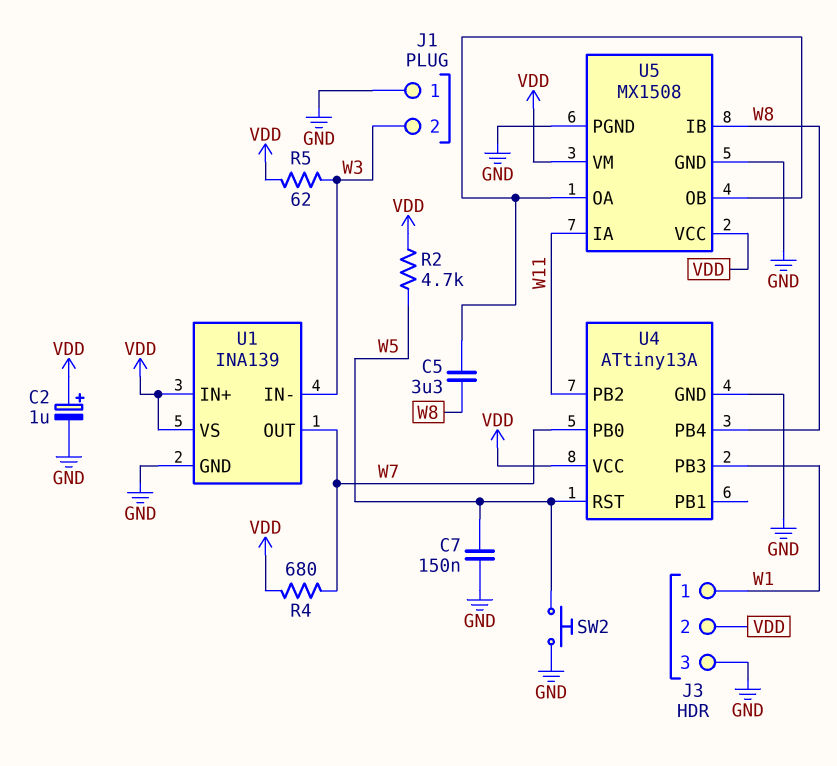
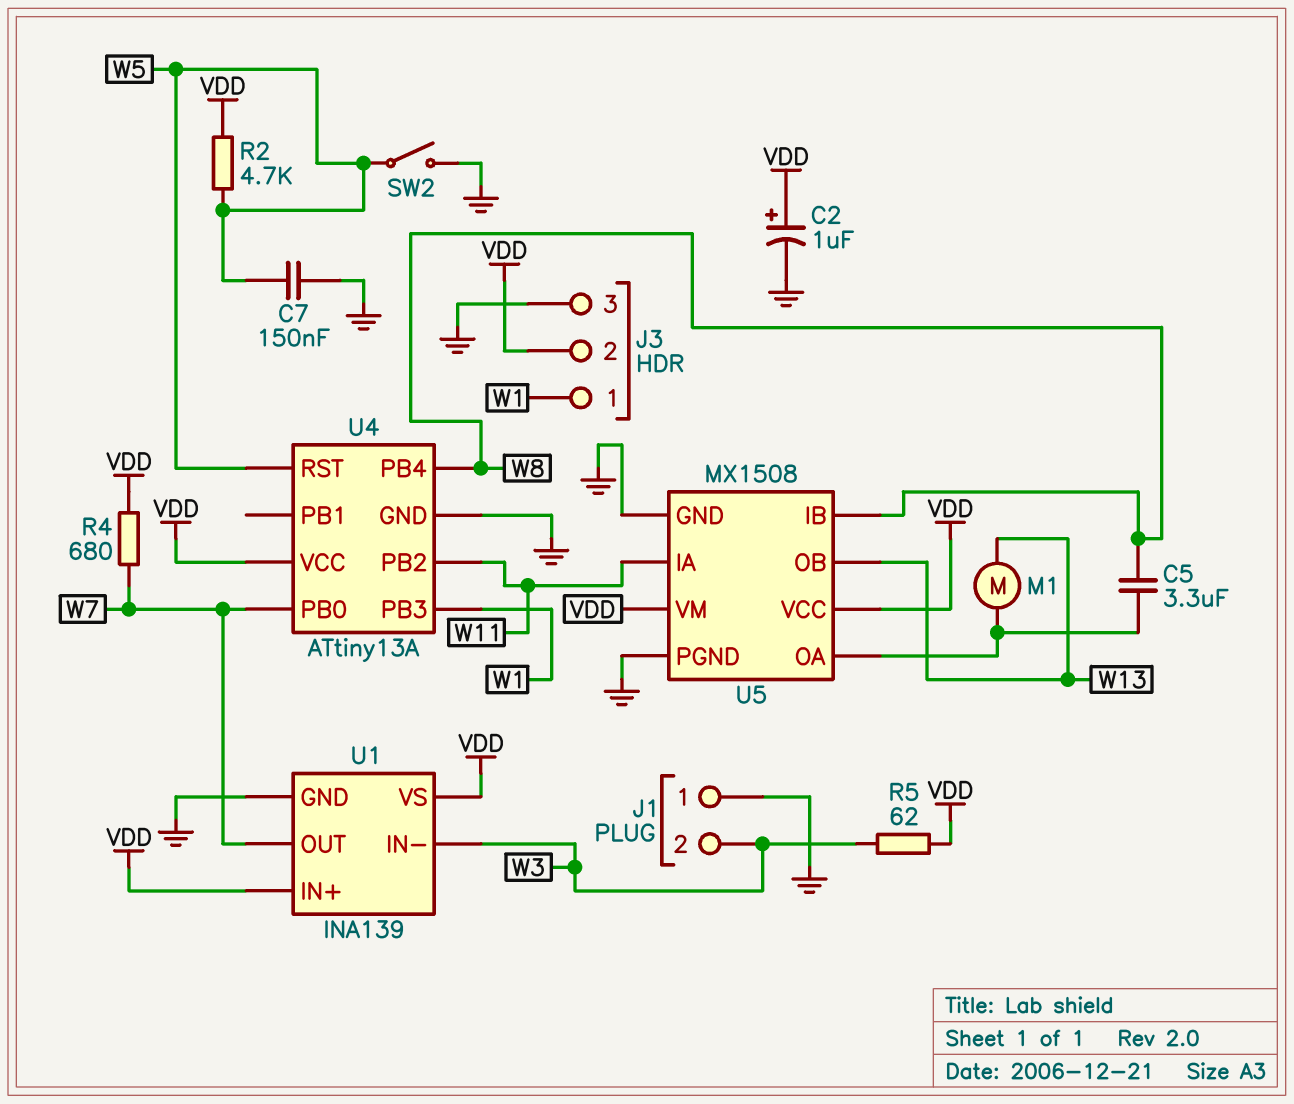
M1: none -> motor (U5/OA, W13)
SW2: button (GND, W5) -> switch (GND, W5)
U5 pin OB: U5/OA -> W13

